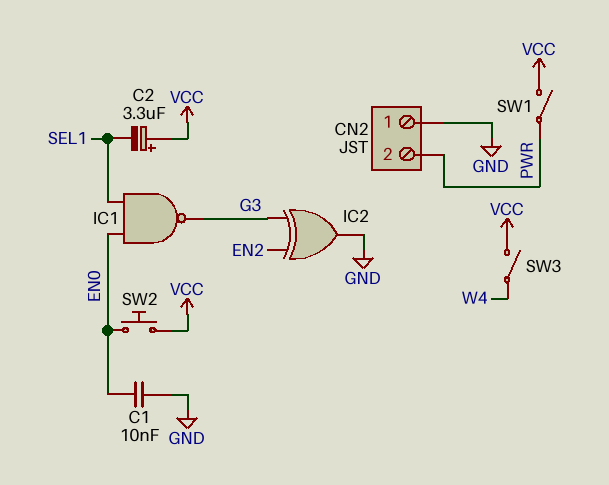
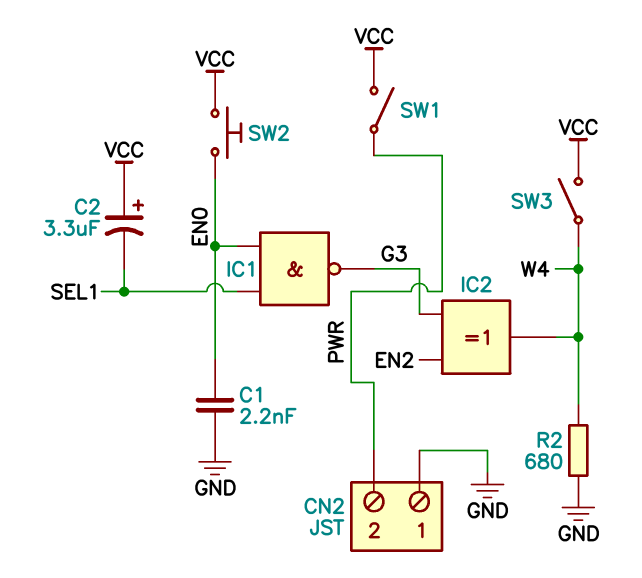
C1: 10nF (EN0, GND) -> 2.2nF (EN0, GND)
IC2: XOR (in EN2, in G3, out GND) -> XOR (in EN2, in G3, out W4)
R2: none -> 680 (GND, W4)

